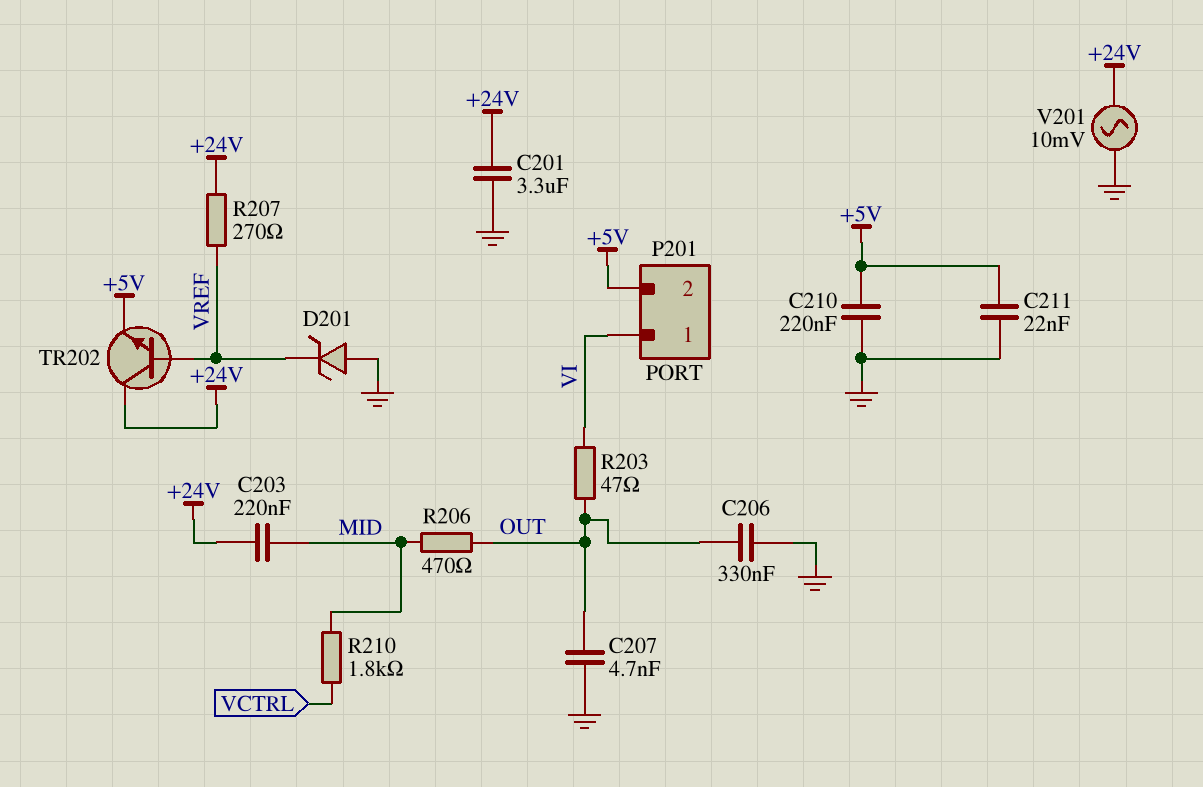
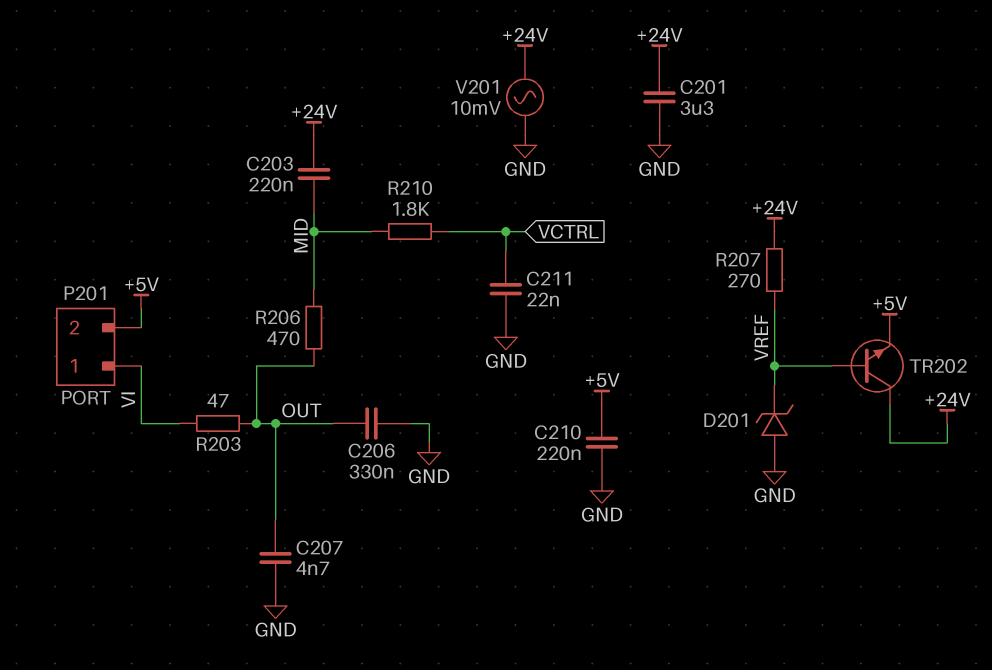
C211: 22nF (+5V, GND) -> 22nF (GND, VCTRL)

